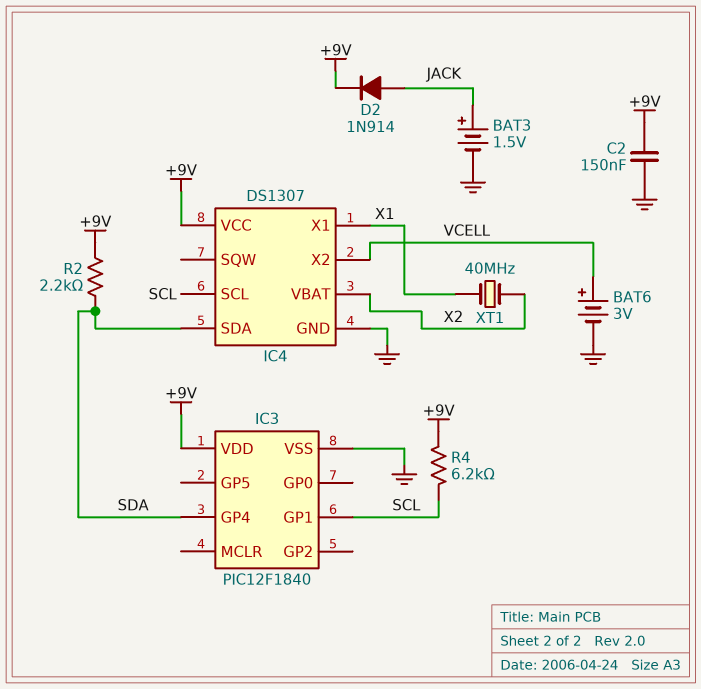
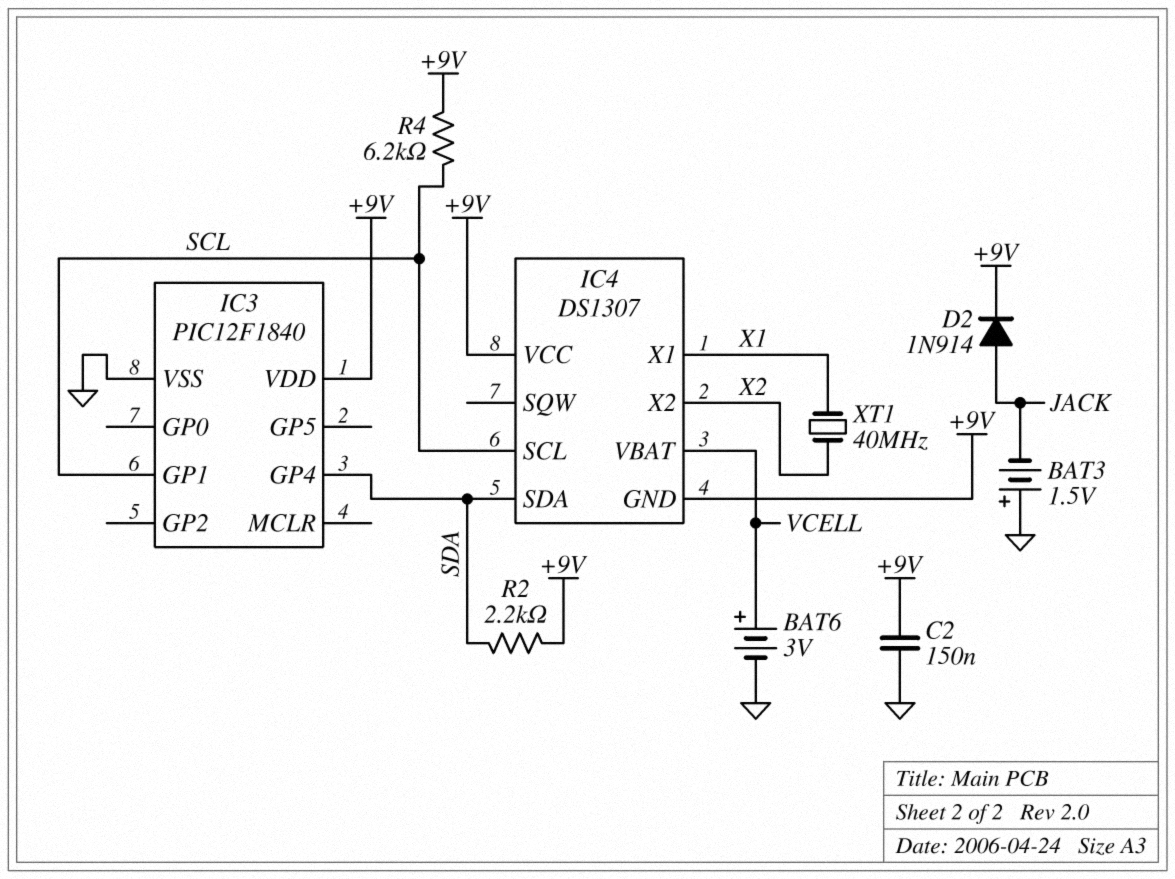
BAT3: 1.5V (plus JACK, minus GND) -> 1.5V (plus GND, minus JACK)
IC4 pin GND: GND -> +9V
IC4 pin VBAT: X2 -> VCELL
IC4 pin X2: VCELL -> X2

